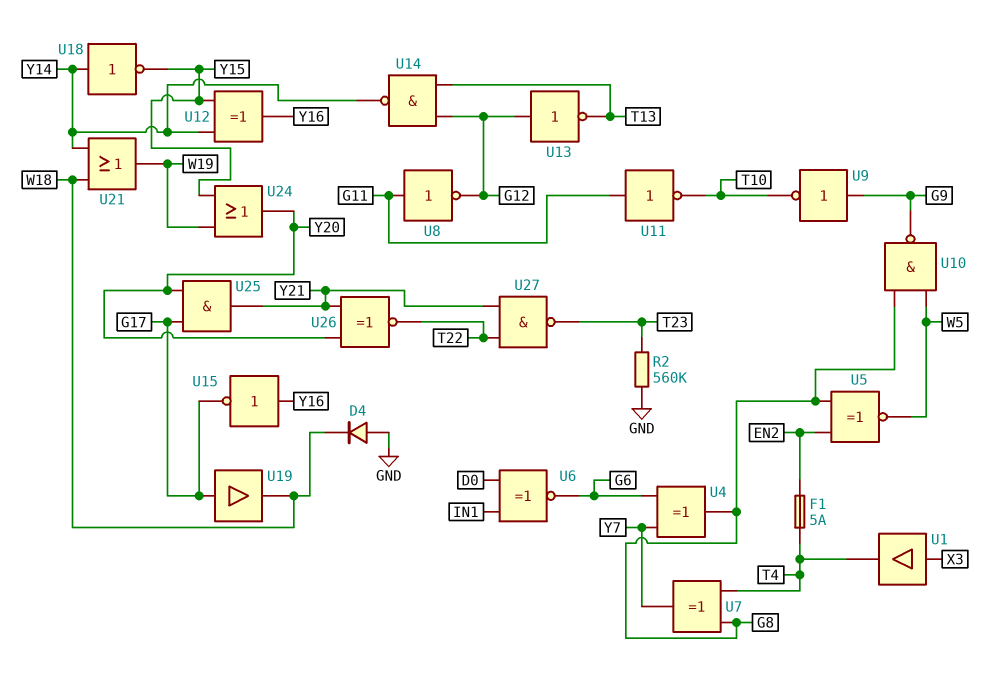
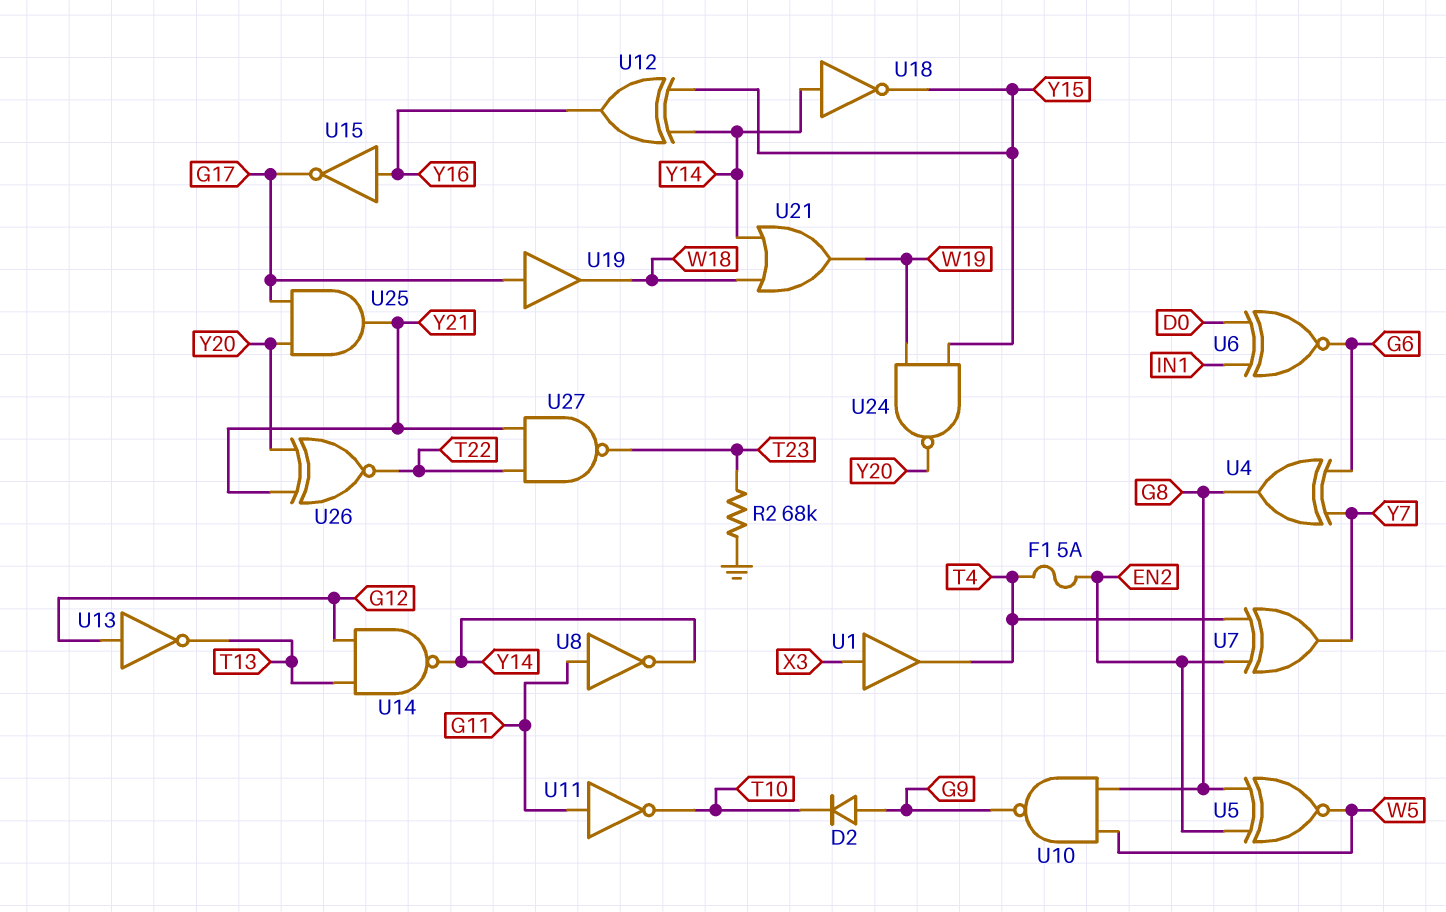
D2: none -> diode (A G9, K T10)
D4: diode (A GND, K W18) -> none
R2: 560k (GND, T23) -> 68k (GND, T23)
U7: XOR (in G8, in T4, out Y7) -> XOR (in EN2, in T4, out Y7)
U8: NOT (in G11, out G12) -> NOT (in G11, out Y14)
U9: NOT (in G9, out T10) -> none
U24: OR (in W19, in Y15, out Y20) -> NAND (in W19, in Y15, out Y20)

